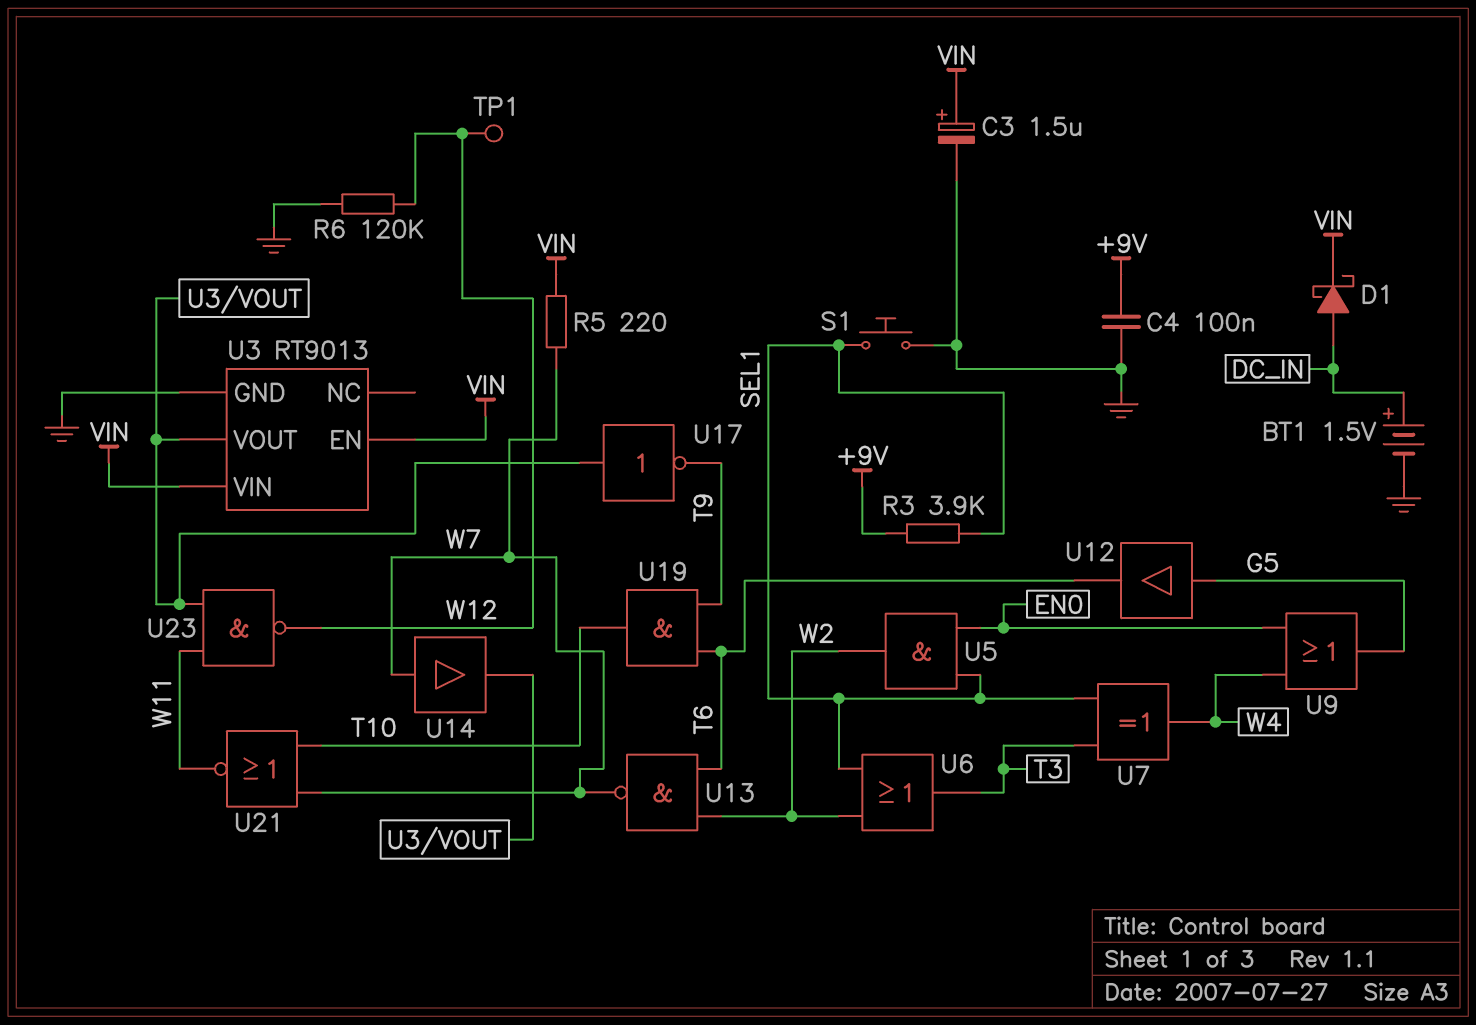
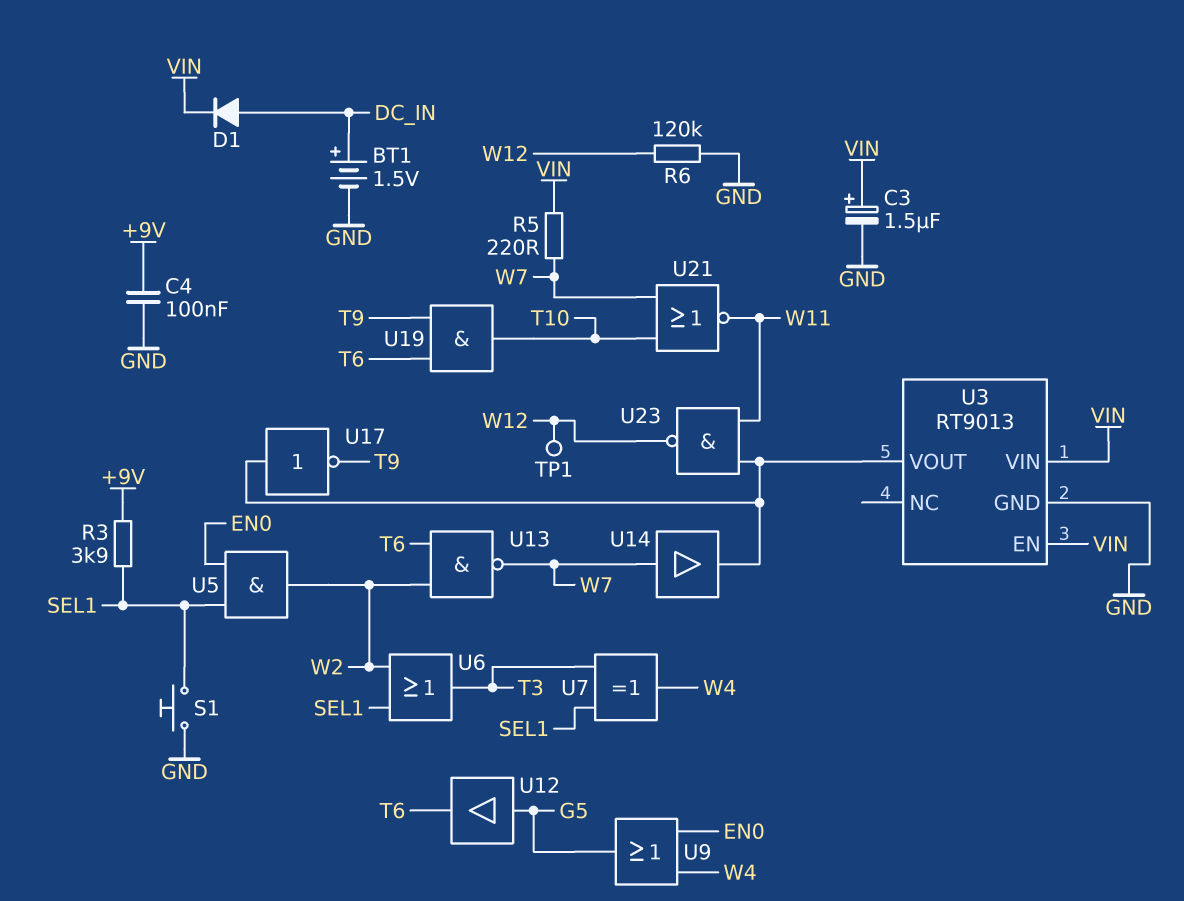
D1: schottky (A DC_IN, K VIN) -> diode (A DC_IN, K VIN)

